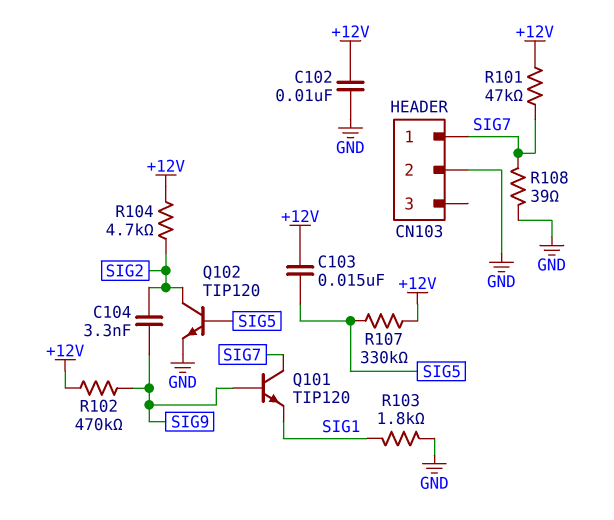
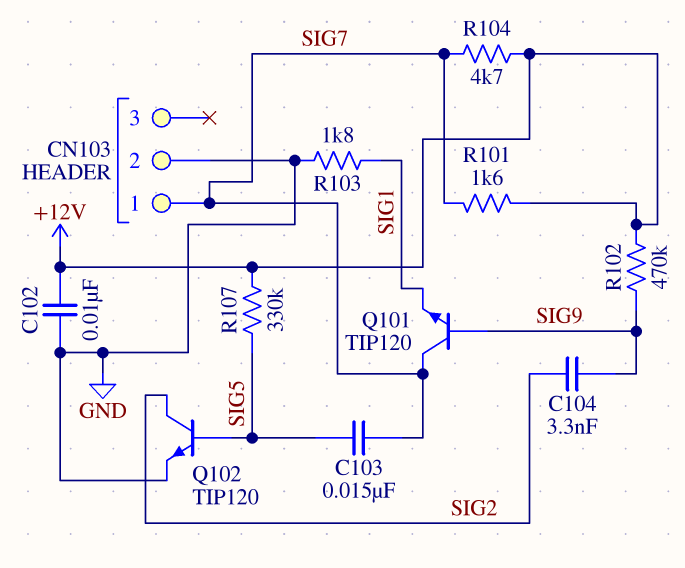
C103: 15nF (+12V, SIG5) -> 15nF (SIG5, SIG7)
R101: 47k (+12V, SIG7) -> 1.6k (+12V, SIG7)
R104: 4.7k (+12V, SIG2) -> 4.7k (+12V, SIG7)
R108: 39 (GND, SIG7) -> none

